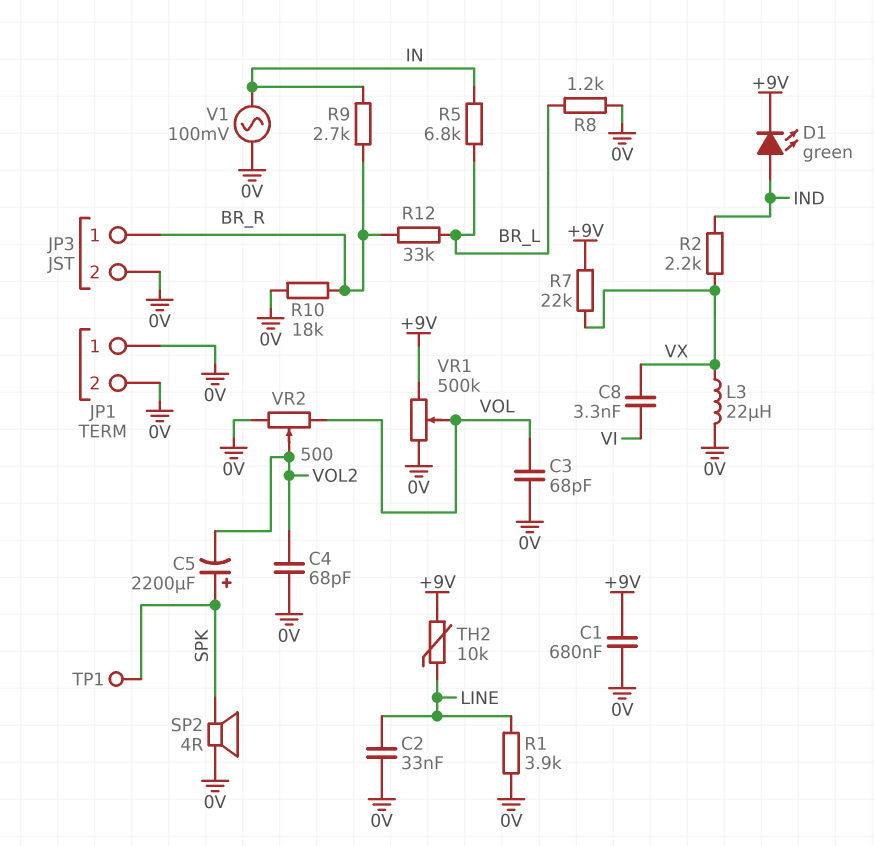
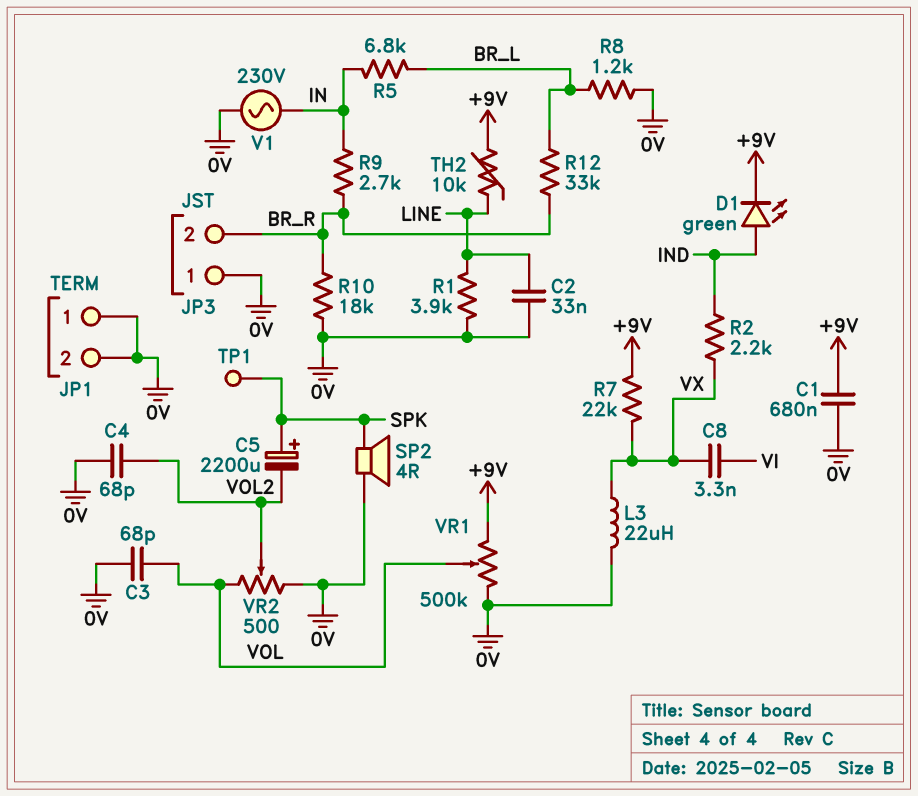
JP3 pin 1: BR_R -> 0V
JP3 pin 2: 0V -> BR_R
V1: AC 100mV (0V, IN) -> AC 230V (0V, IN)

